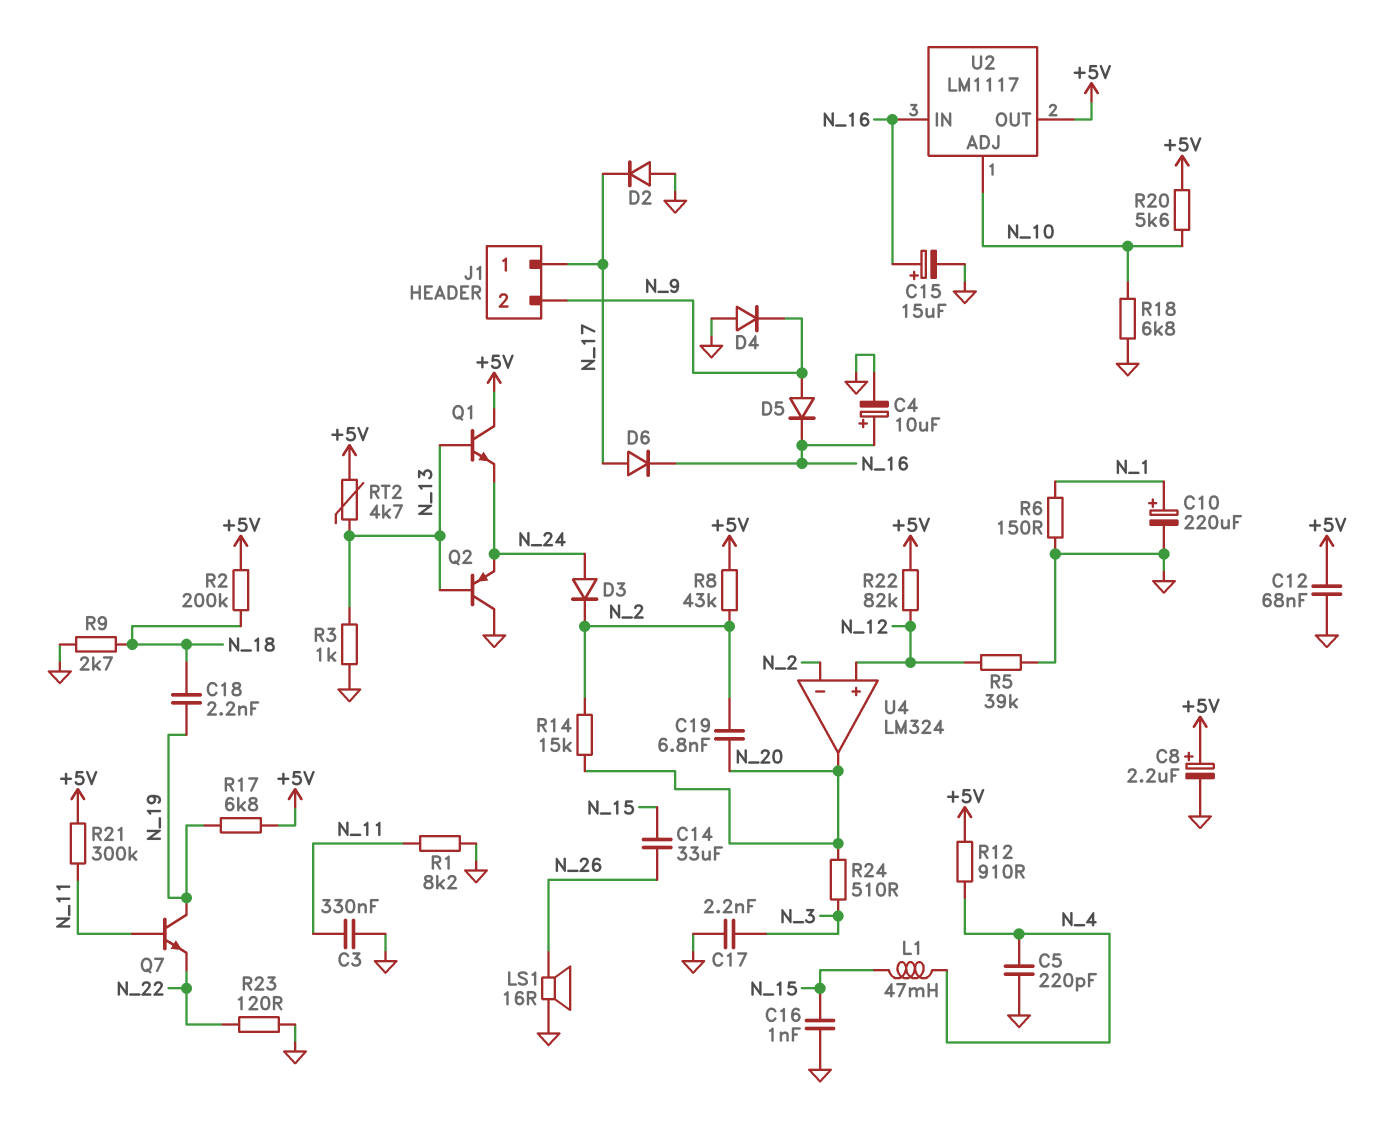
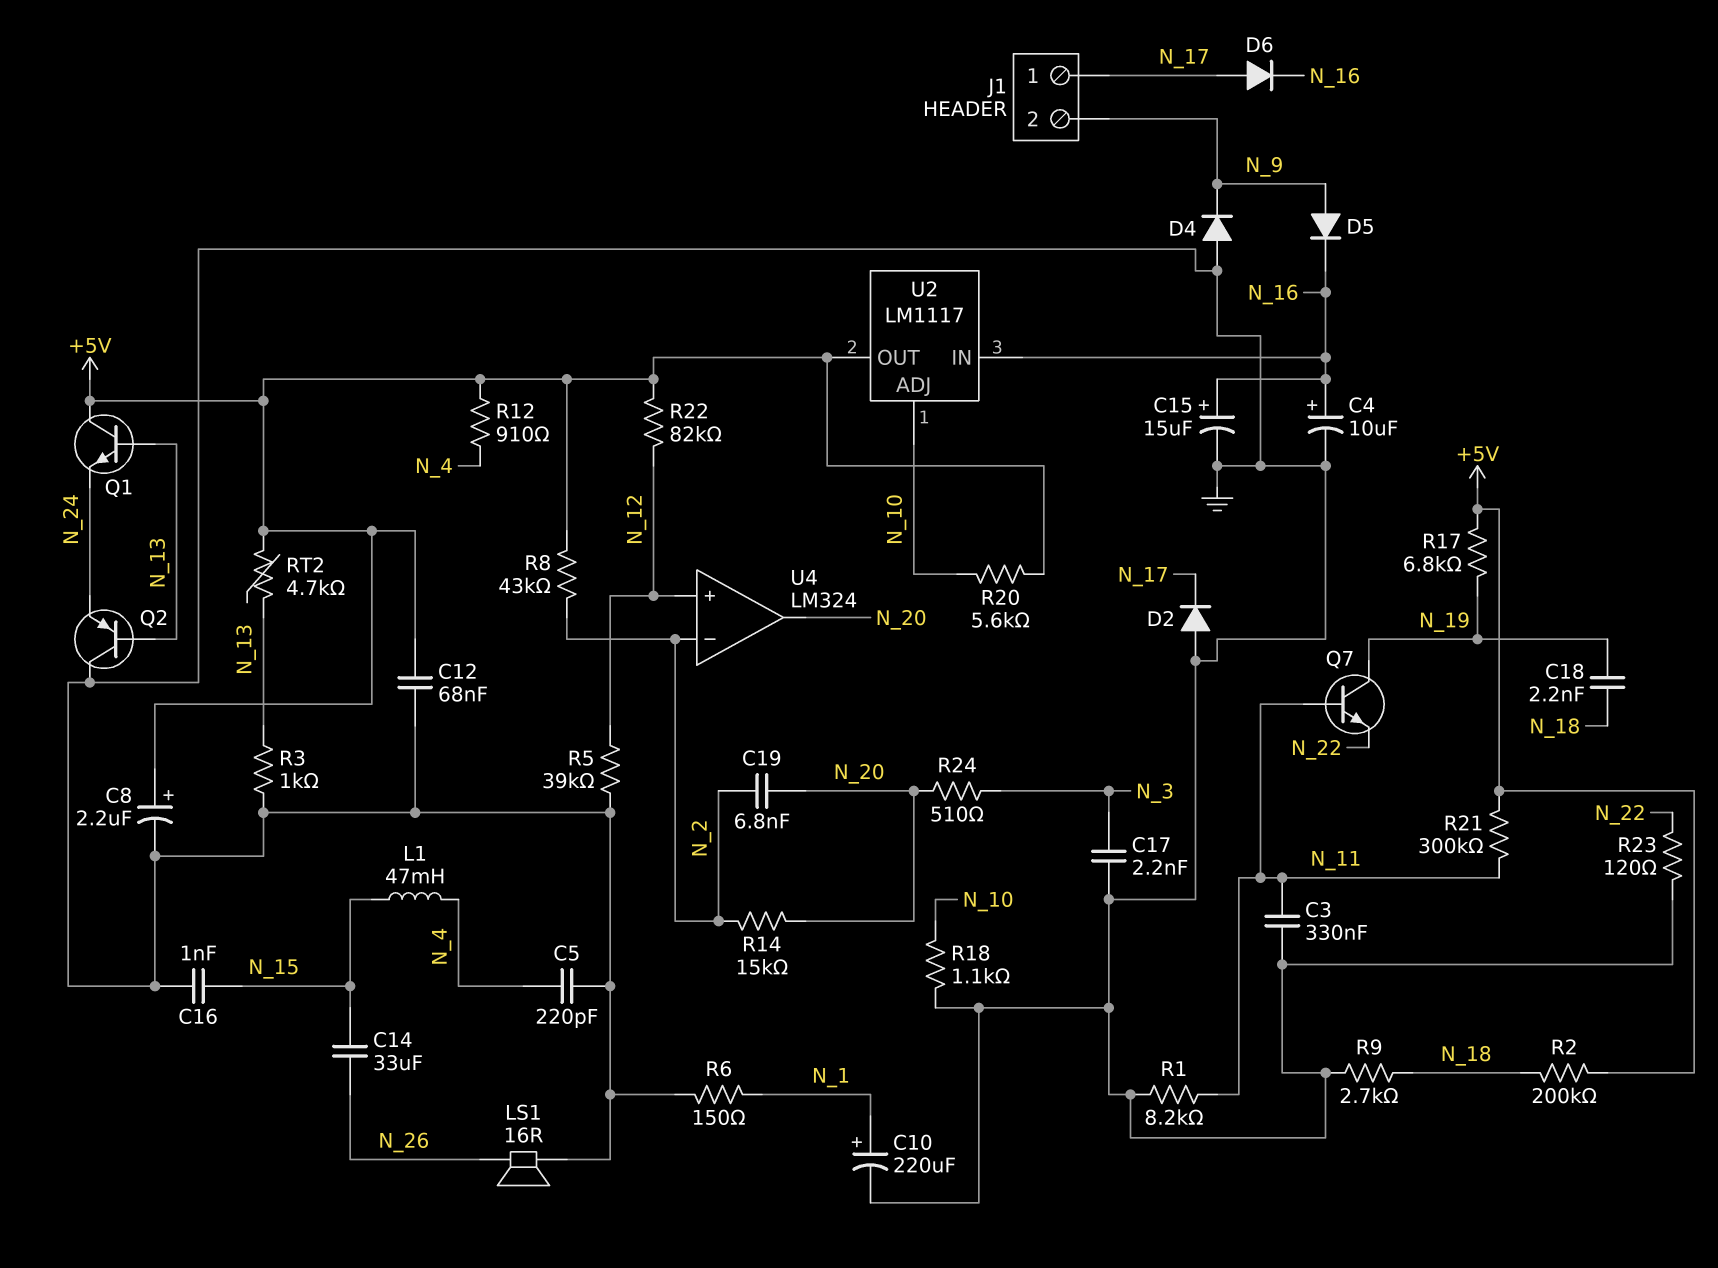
D3: diode (A N_24, K N_2) -> none
R18: 6.8k (GND, N_10) -> 1.1k (GND, N_10)

